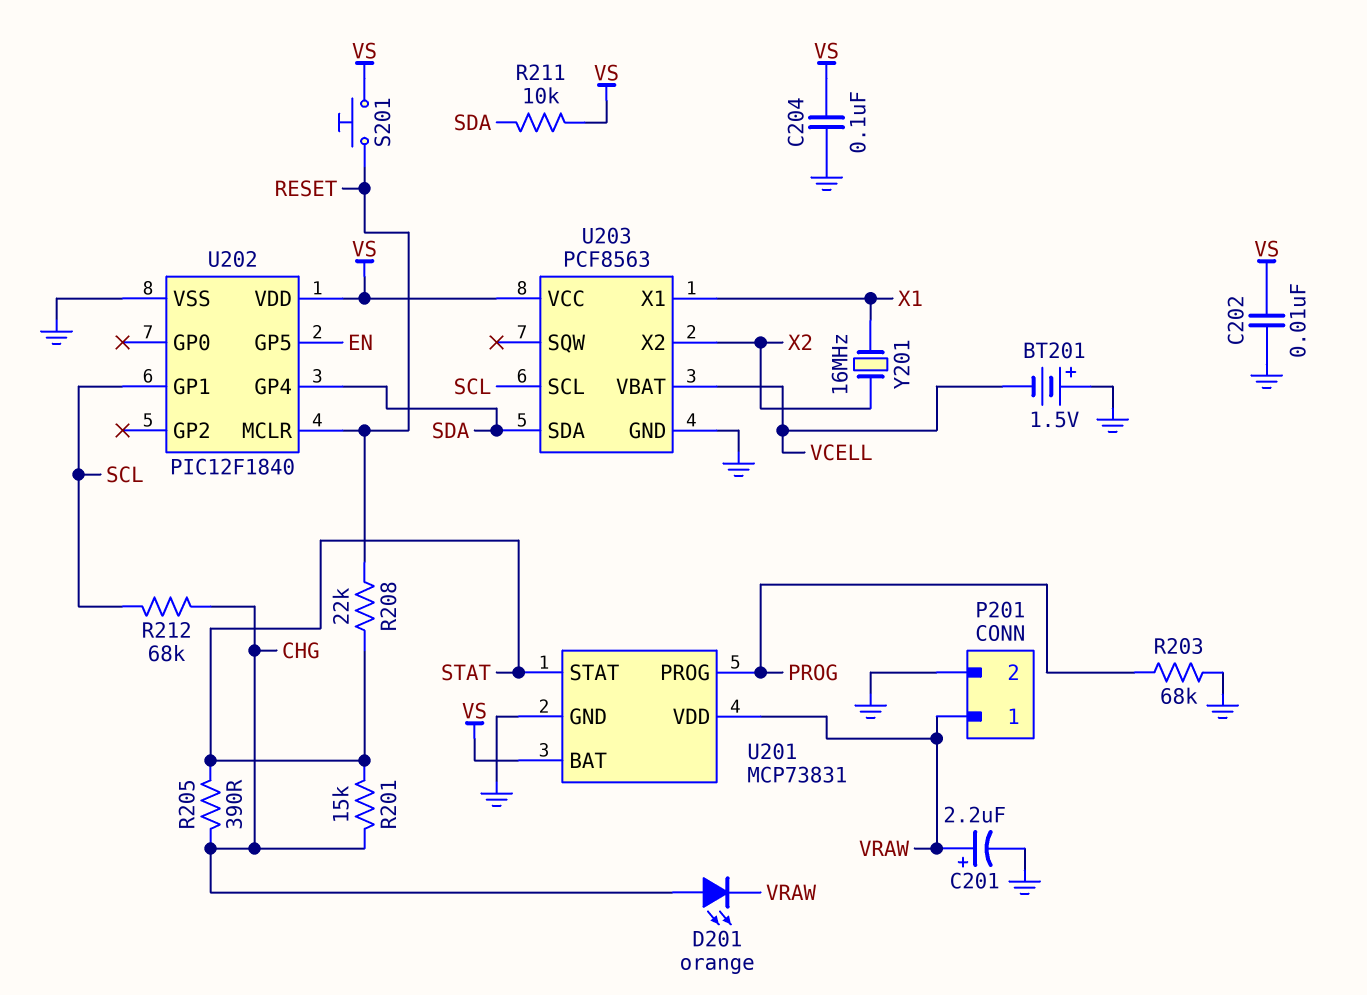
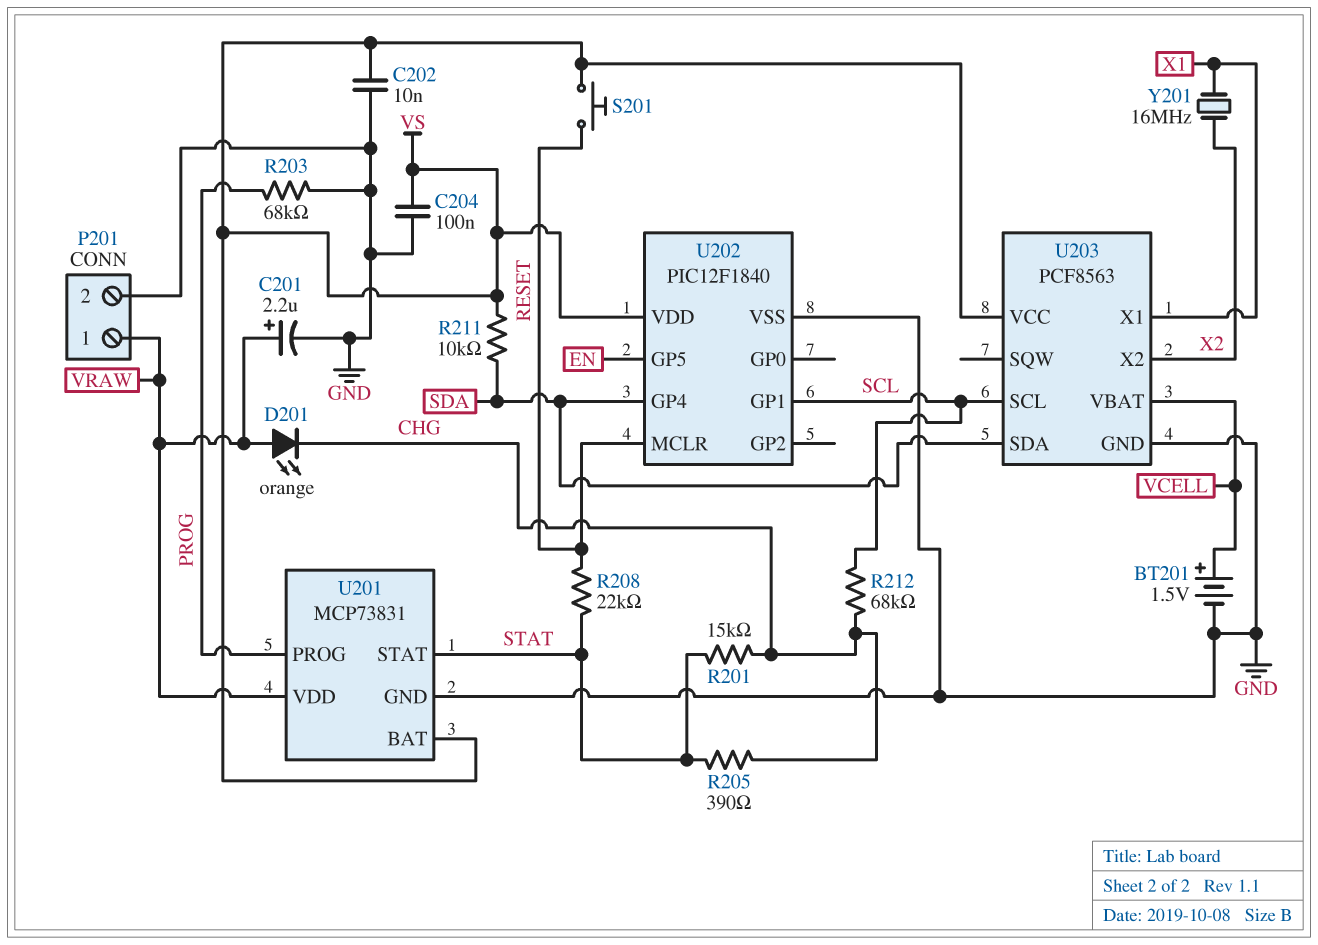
BT201: 1.5V (plus GND, minus VCELL) -> 1.5V (plus VCELL, minus GND)
D201: LED orange (A CHG, K VRAW) -> LED orange (A VRAW, K CHG)

